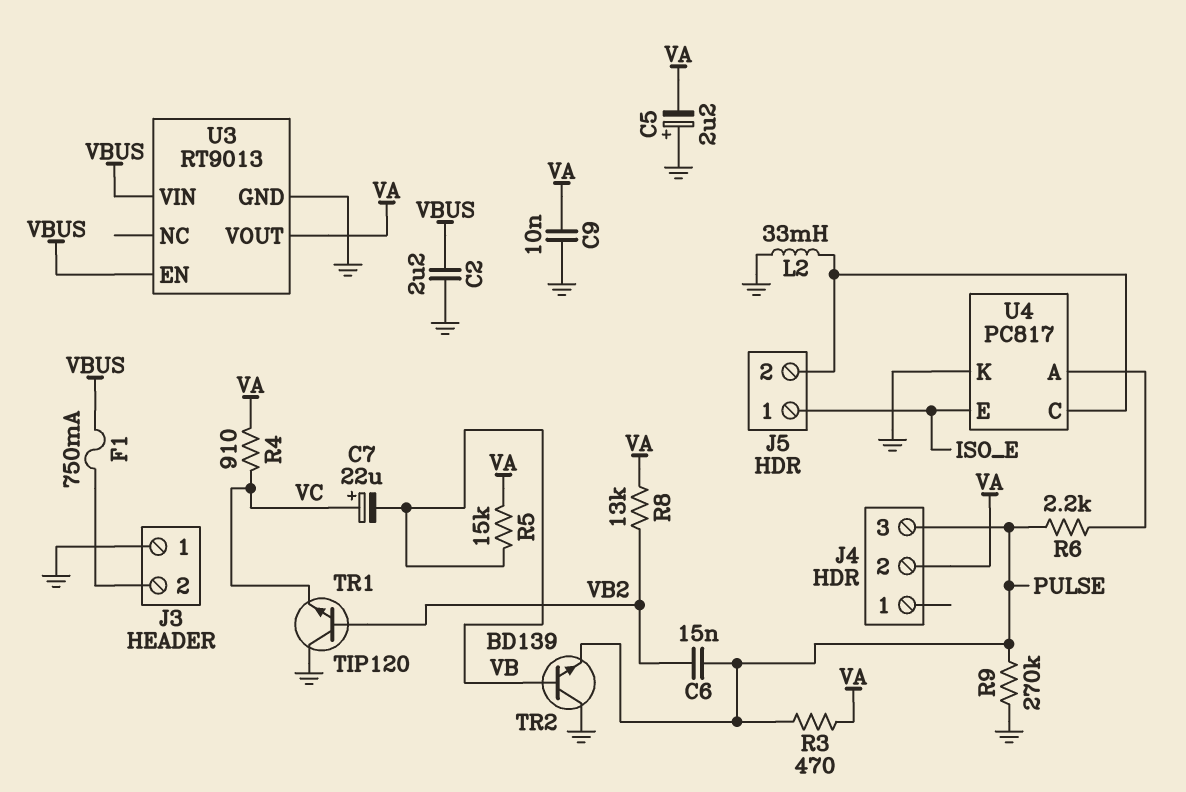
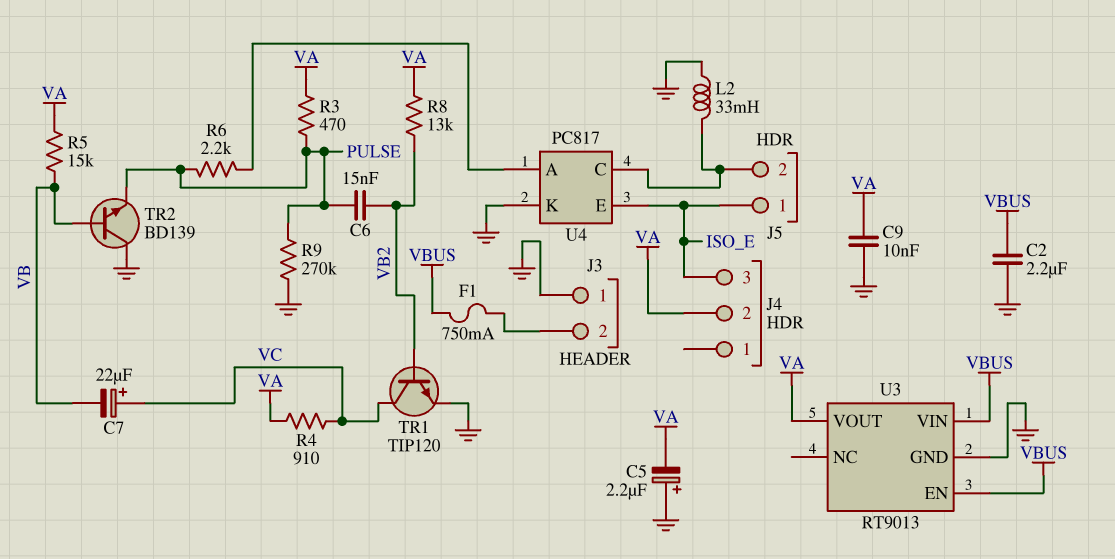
J4 pin 3: PULSE -> ISO_E
TR1: NPN TIP120 (B VB2, C GND, E VC) -> NPN TIP120 (B VB2, C VC, E GND)

